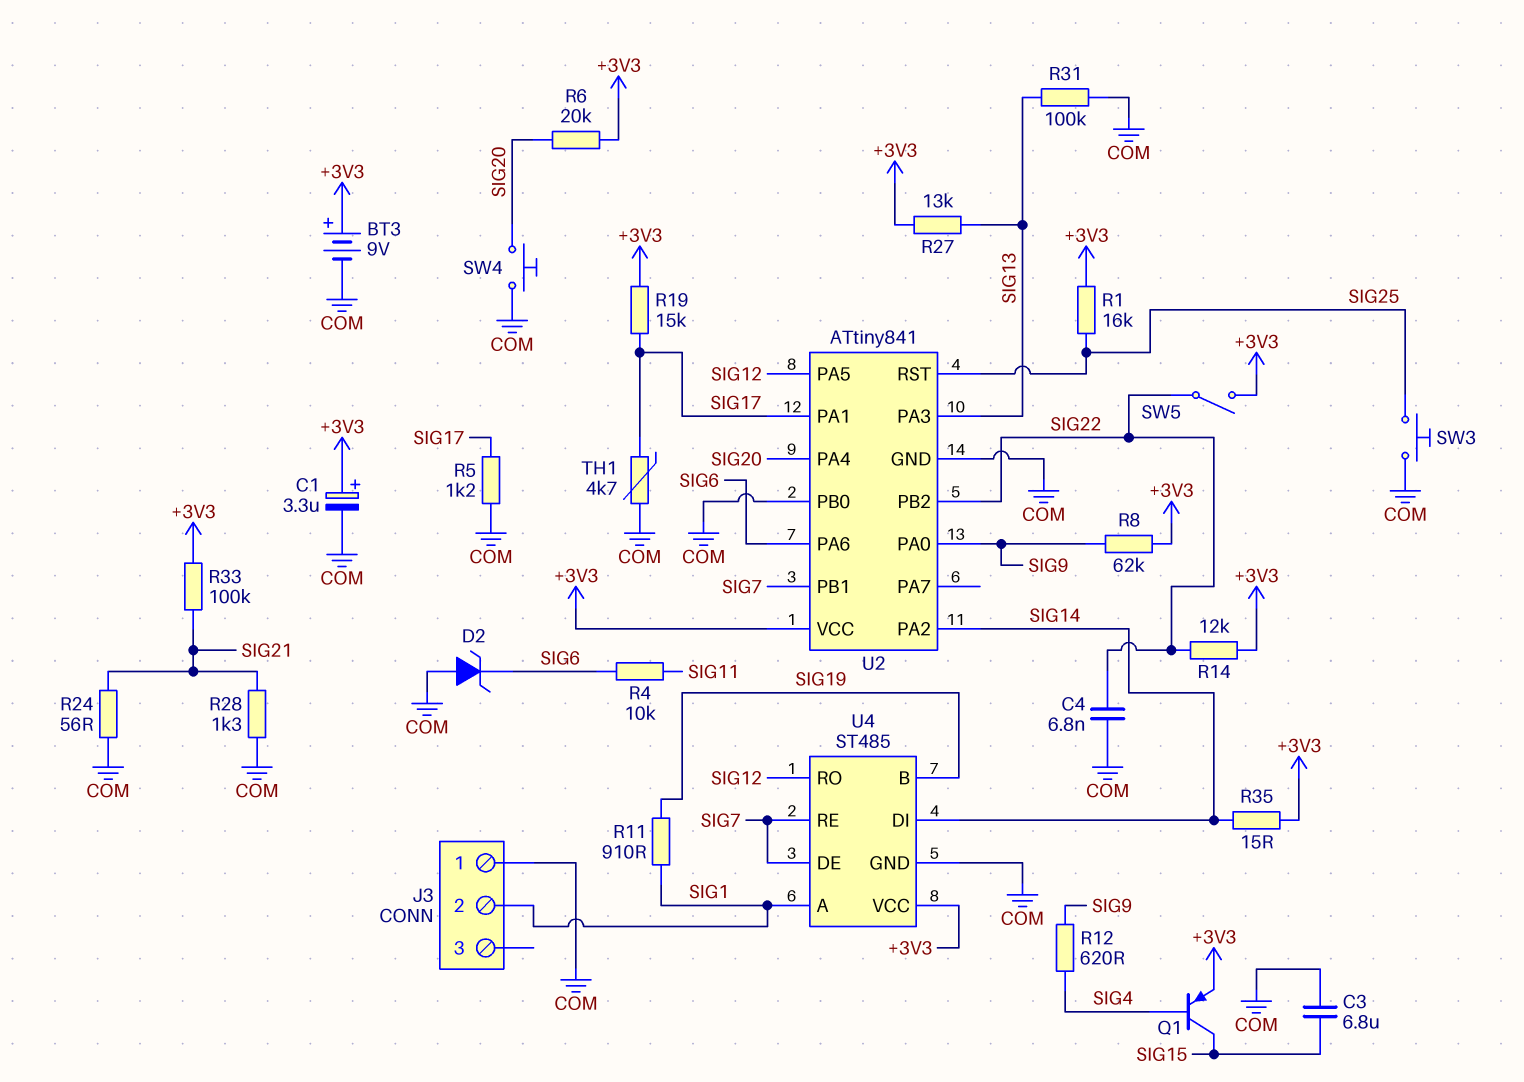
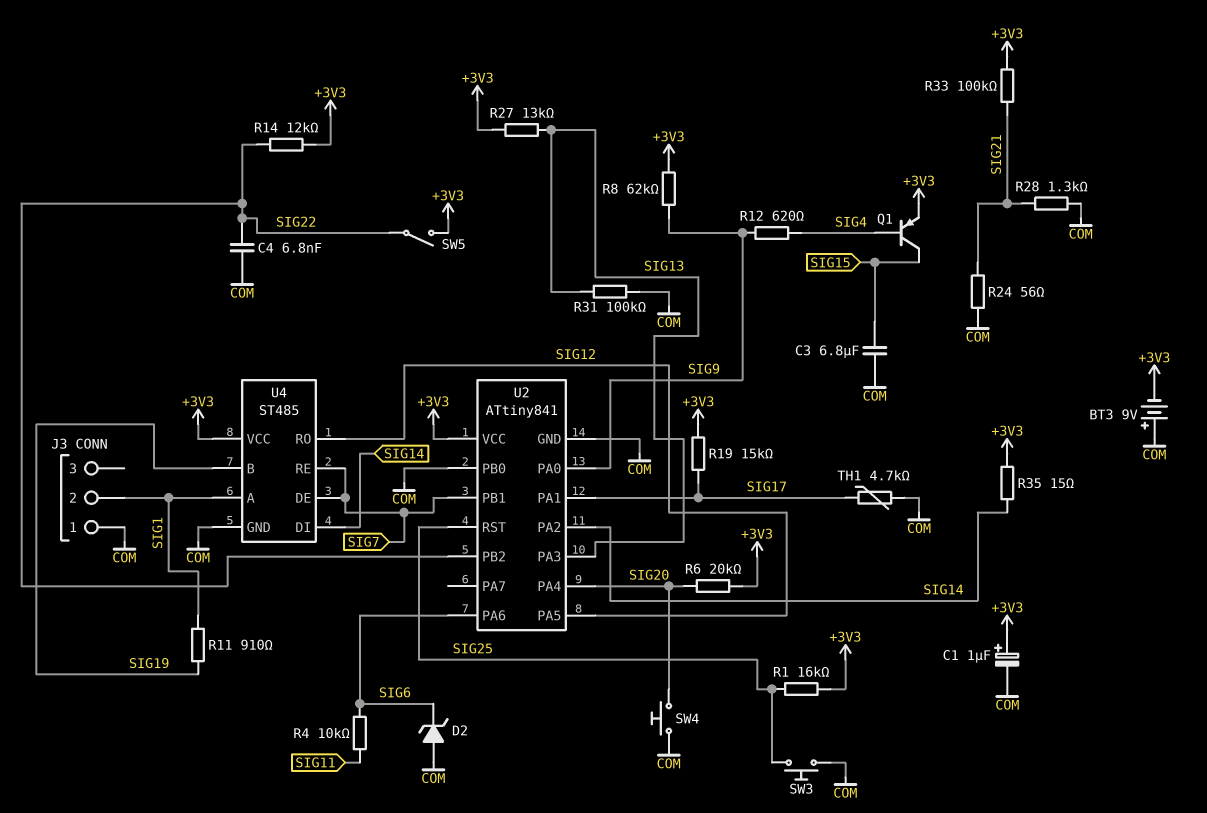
BT3: 9V (plus +3V3, minus COM) -> 9V (plus COM, minus +3V3)
C1: 3.3uF (plus +3V3, minus COM) -> 1uF (plus +3V3, minus COM)
R5: 1.2k (COM, SIG17) -> none

